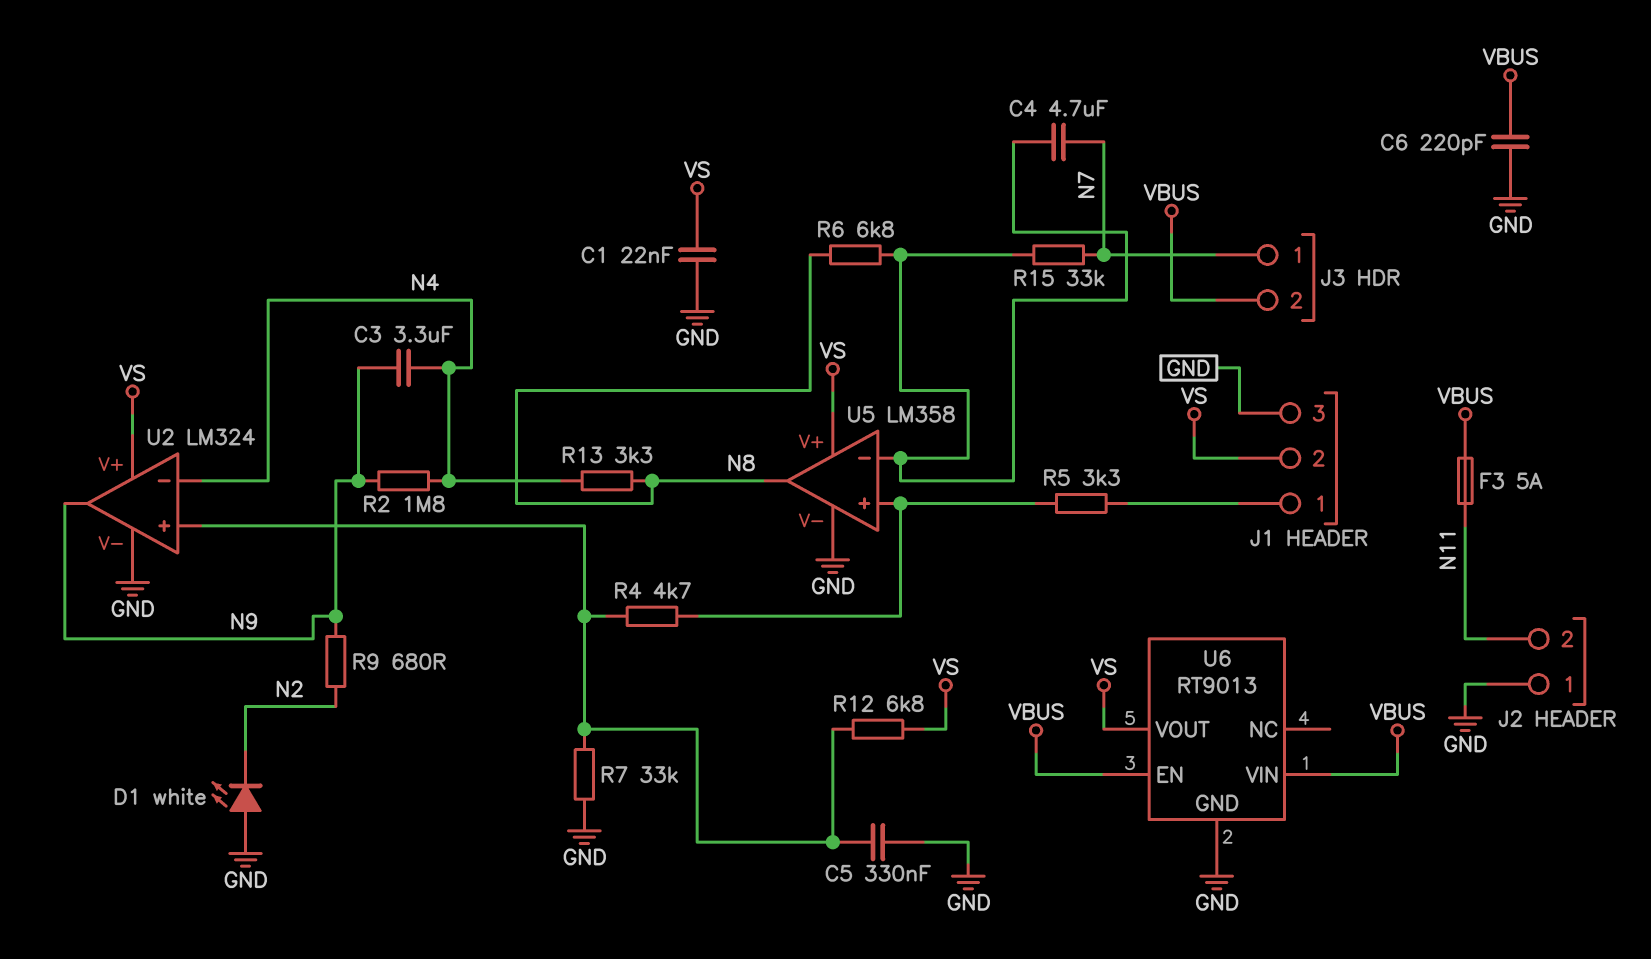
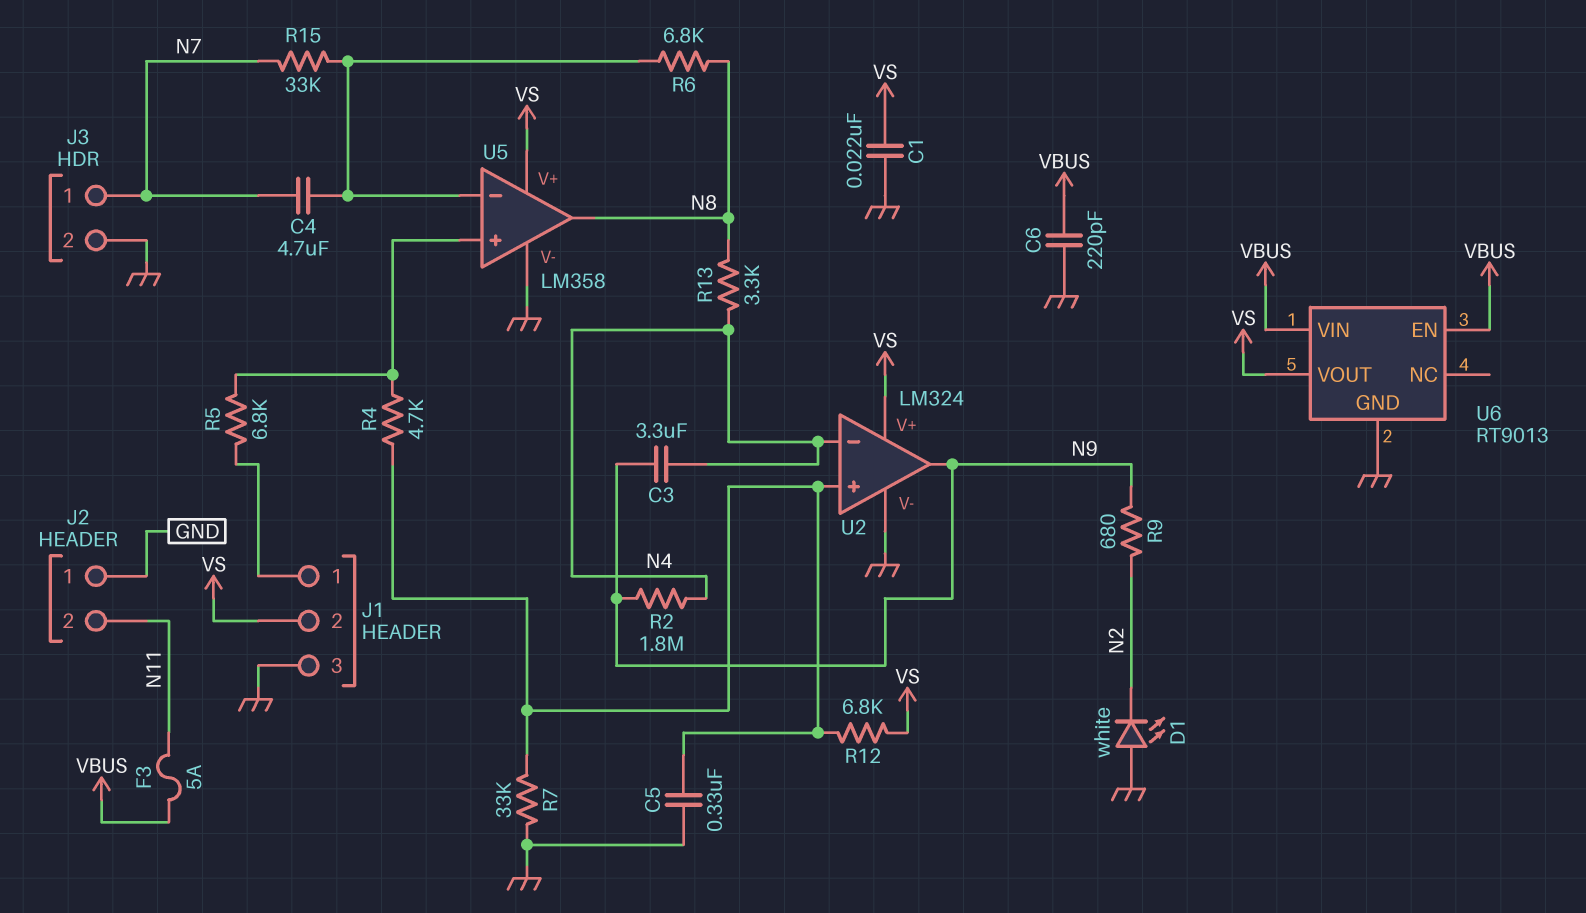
J3 pin 2: VBUS -> GND
R5: 3.3k (J1/1, U5/in+) -> 6.8k (J1/1, U5/in+)

